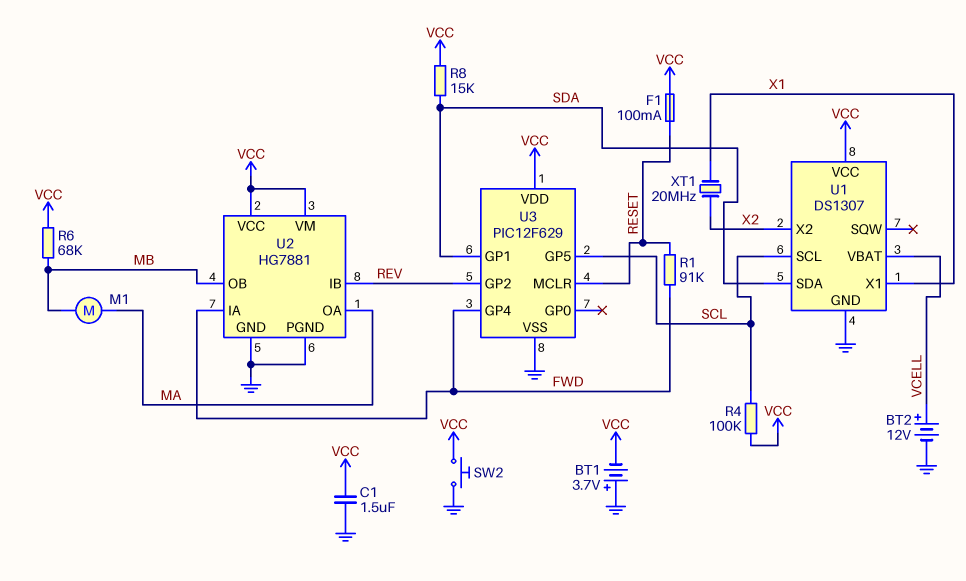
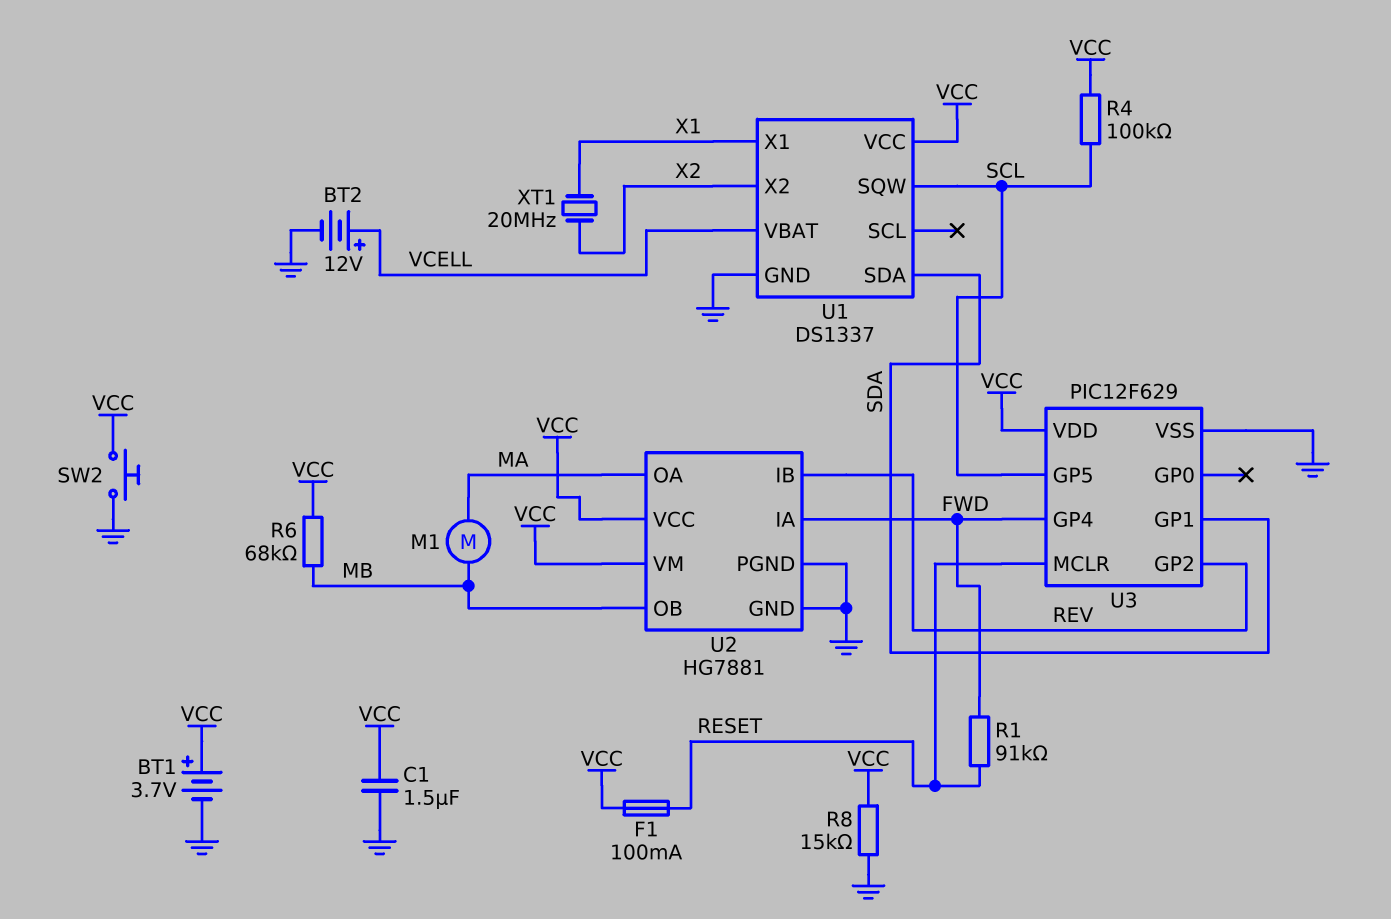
BT1: 3.7V (plus GND, minus VCC) -> 3.7V (plus VCC, minus GND)
R8: 15k (SDA, VCC) -> 15k (GND, VCC)
U1: DS1307 -> DS1337
U1 pin SCL: SCL -> none
U1 pin SQW: none -> SCL

